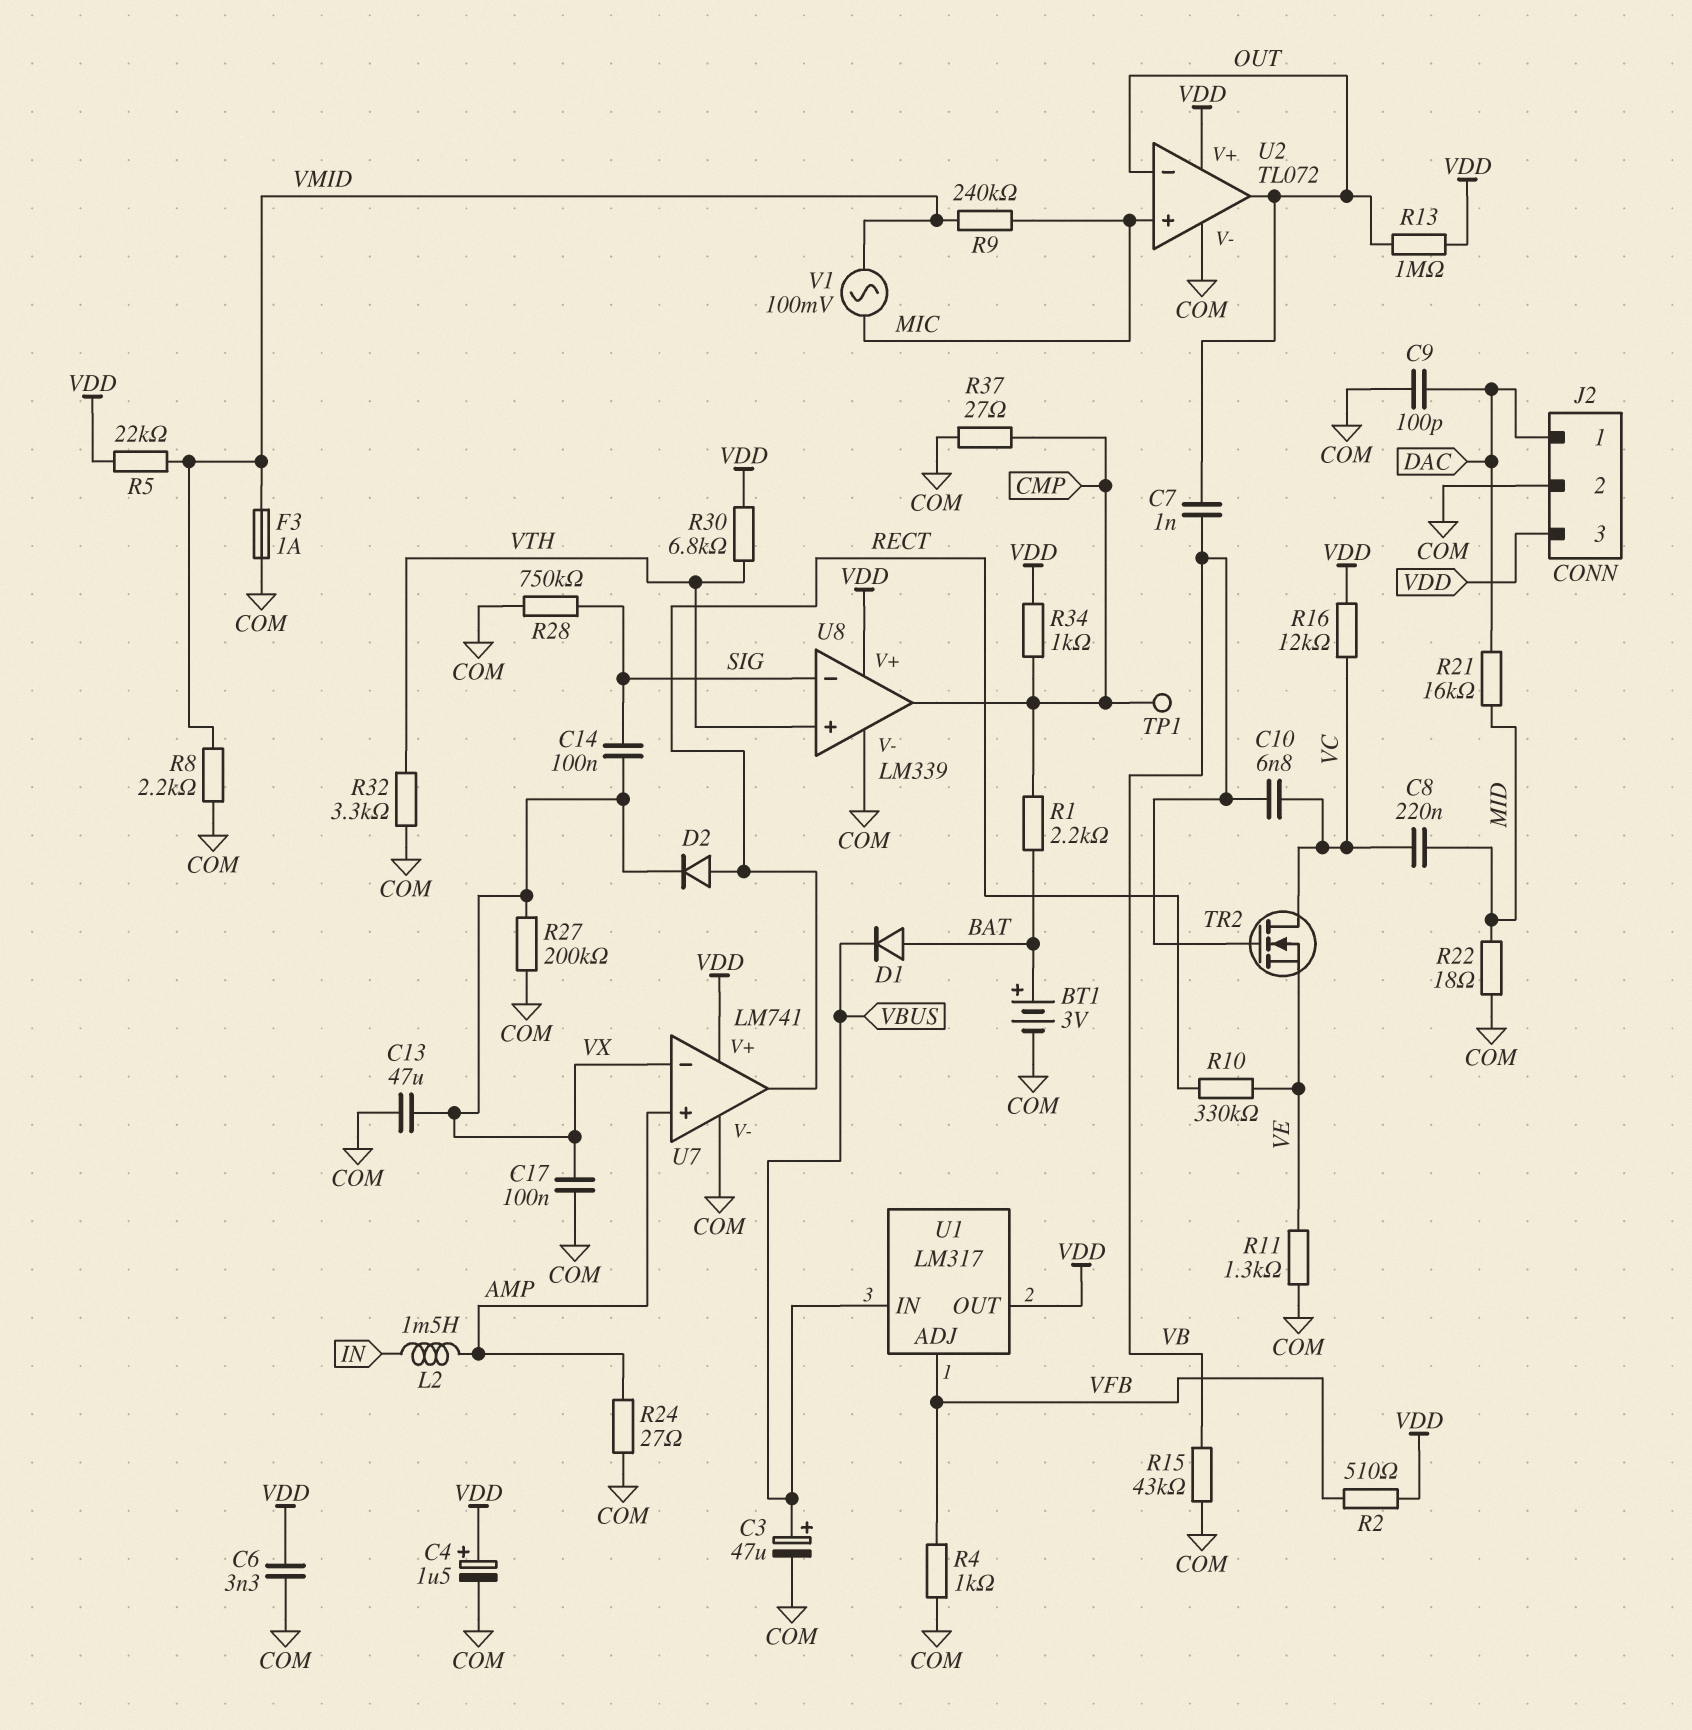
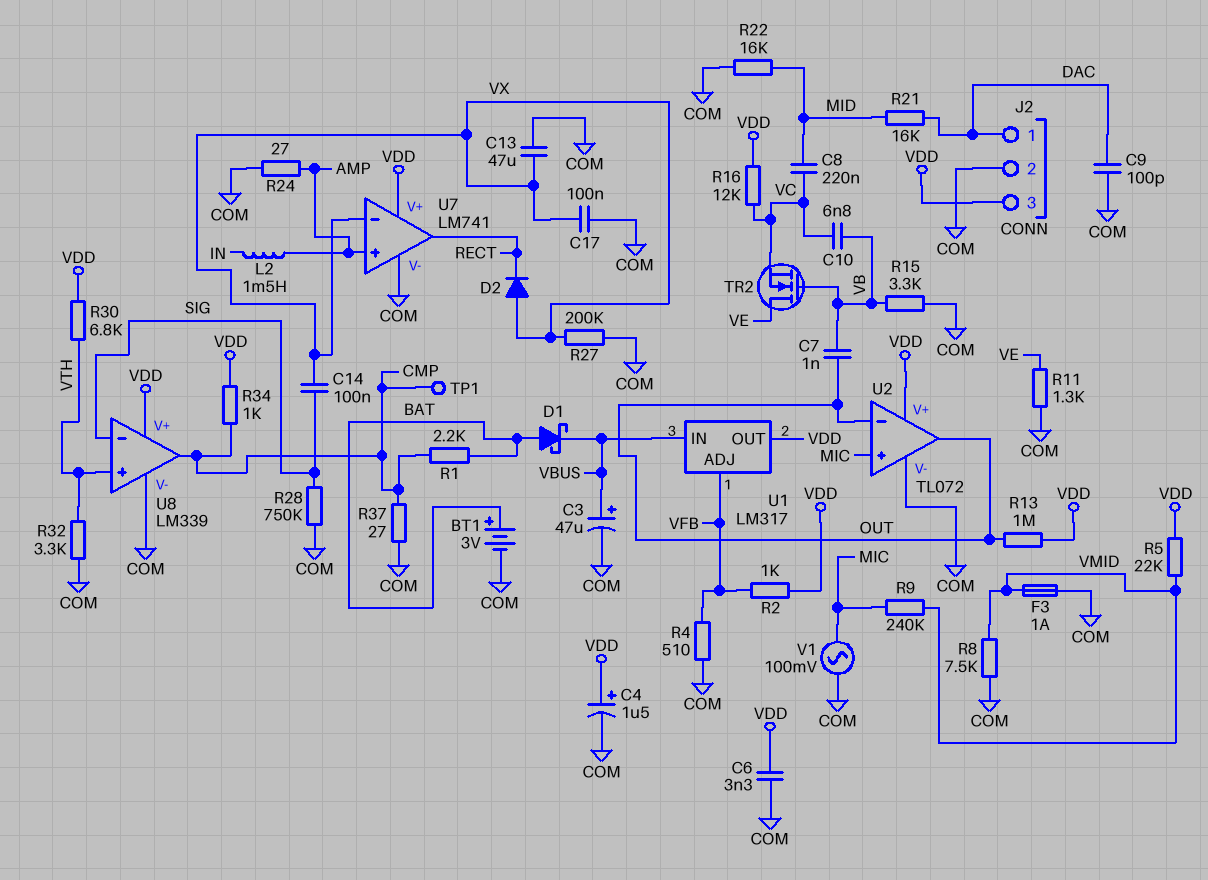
D1: diode (A BAT, K VBUS) -> schottky (A BAT, K VBUS)
D2: diode (A RECT, K VX) -> diode (A VX, K RECT)
R2: 510 (VDD, VFB) -> 1k (VDD, VFB)
R4: 1k (COM, VFB) -> 510 (COM, VFB)
R8: 2.2k (COM, VMID) -> 7.5k (COM, VMID)
R10: 330k (RECT, VE) -> none
R15: 43k (COM, VB) -> 3.3k (COM, VB)
R22: 18 (COM, MID) -> 16k (COM, MID)
TR2: NMOS (G VB, D VC, S VE) -> NMOS (G VB, D VE, S VC)
V1: AC 100mV (MIC, VMID) -> AC 100mV (COM, MIC)

